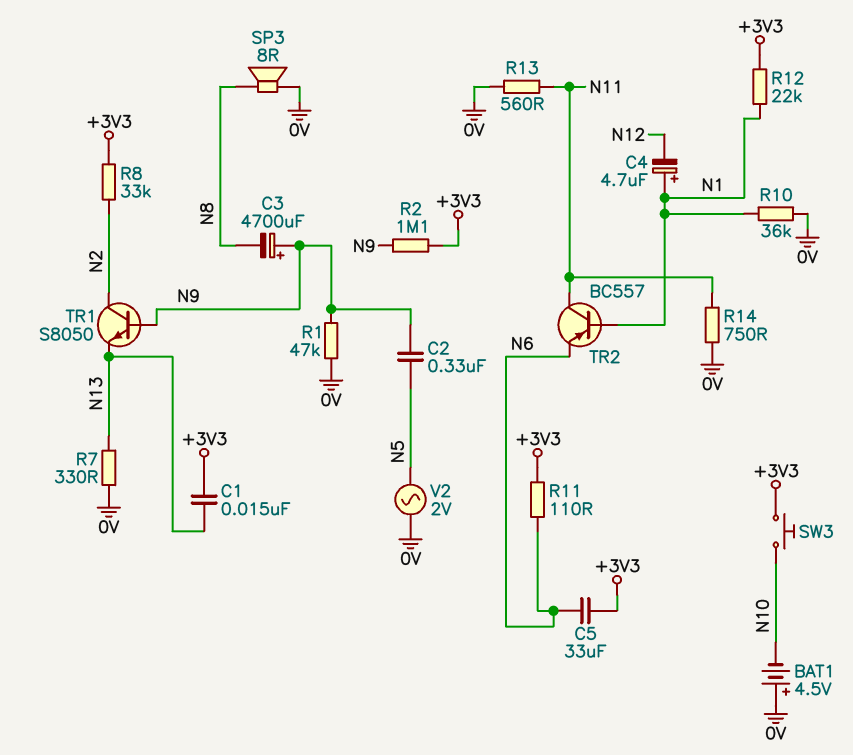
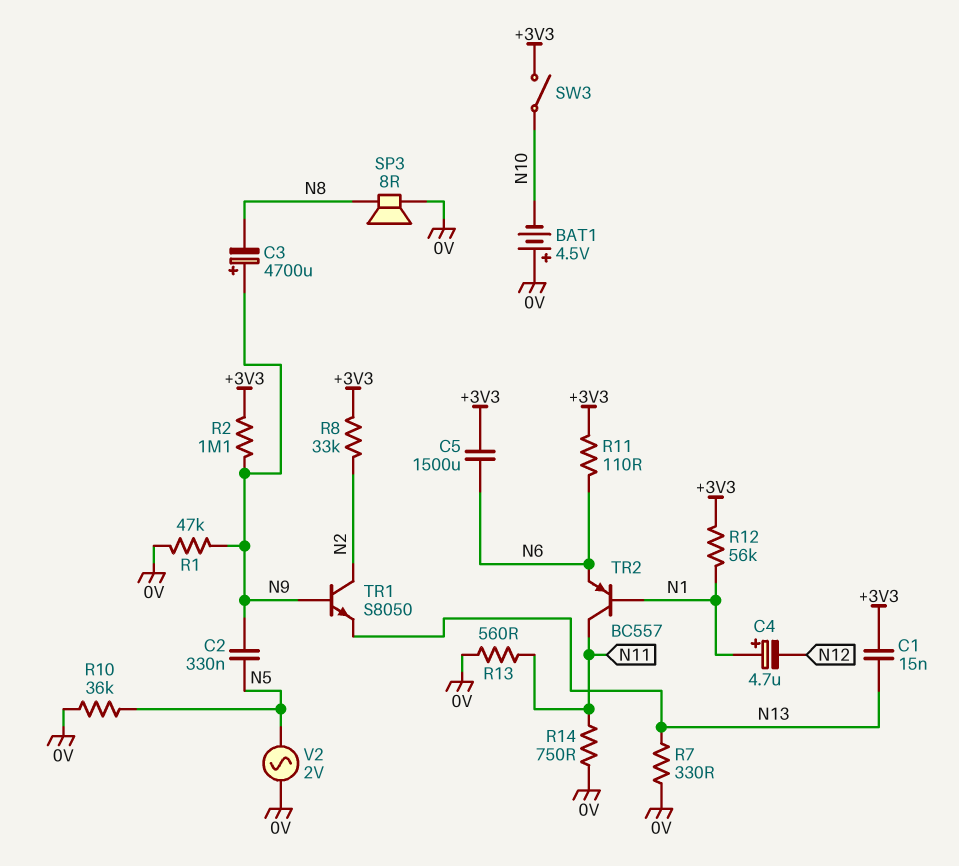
C5: 33uF (+3V3, N6) -> 1500uF (+3V3, N6)
R10: 36k (0V, N1) -> 36k (0V, N5)
R12: 22k (+3V3, N1) -> 56k (+3V3, N1)
SW3: button (+3V3, N10) -> switch (+3V3, N10)

